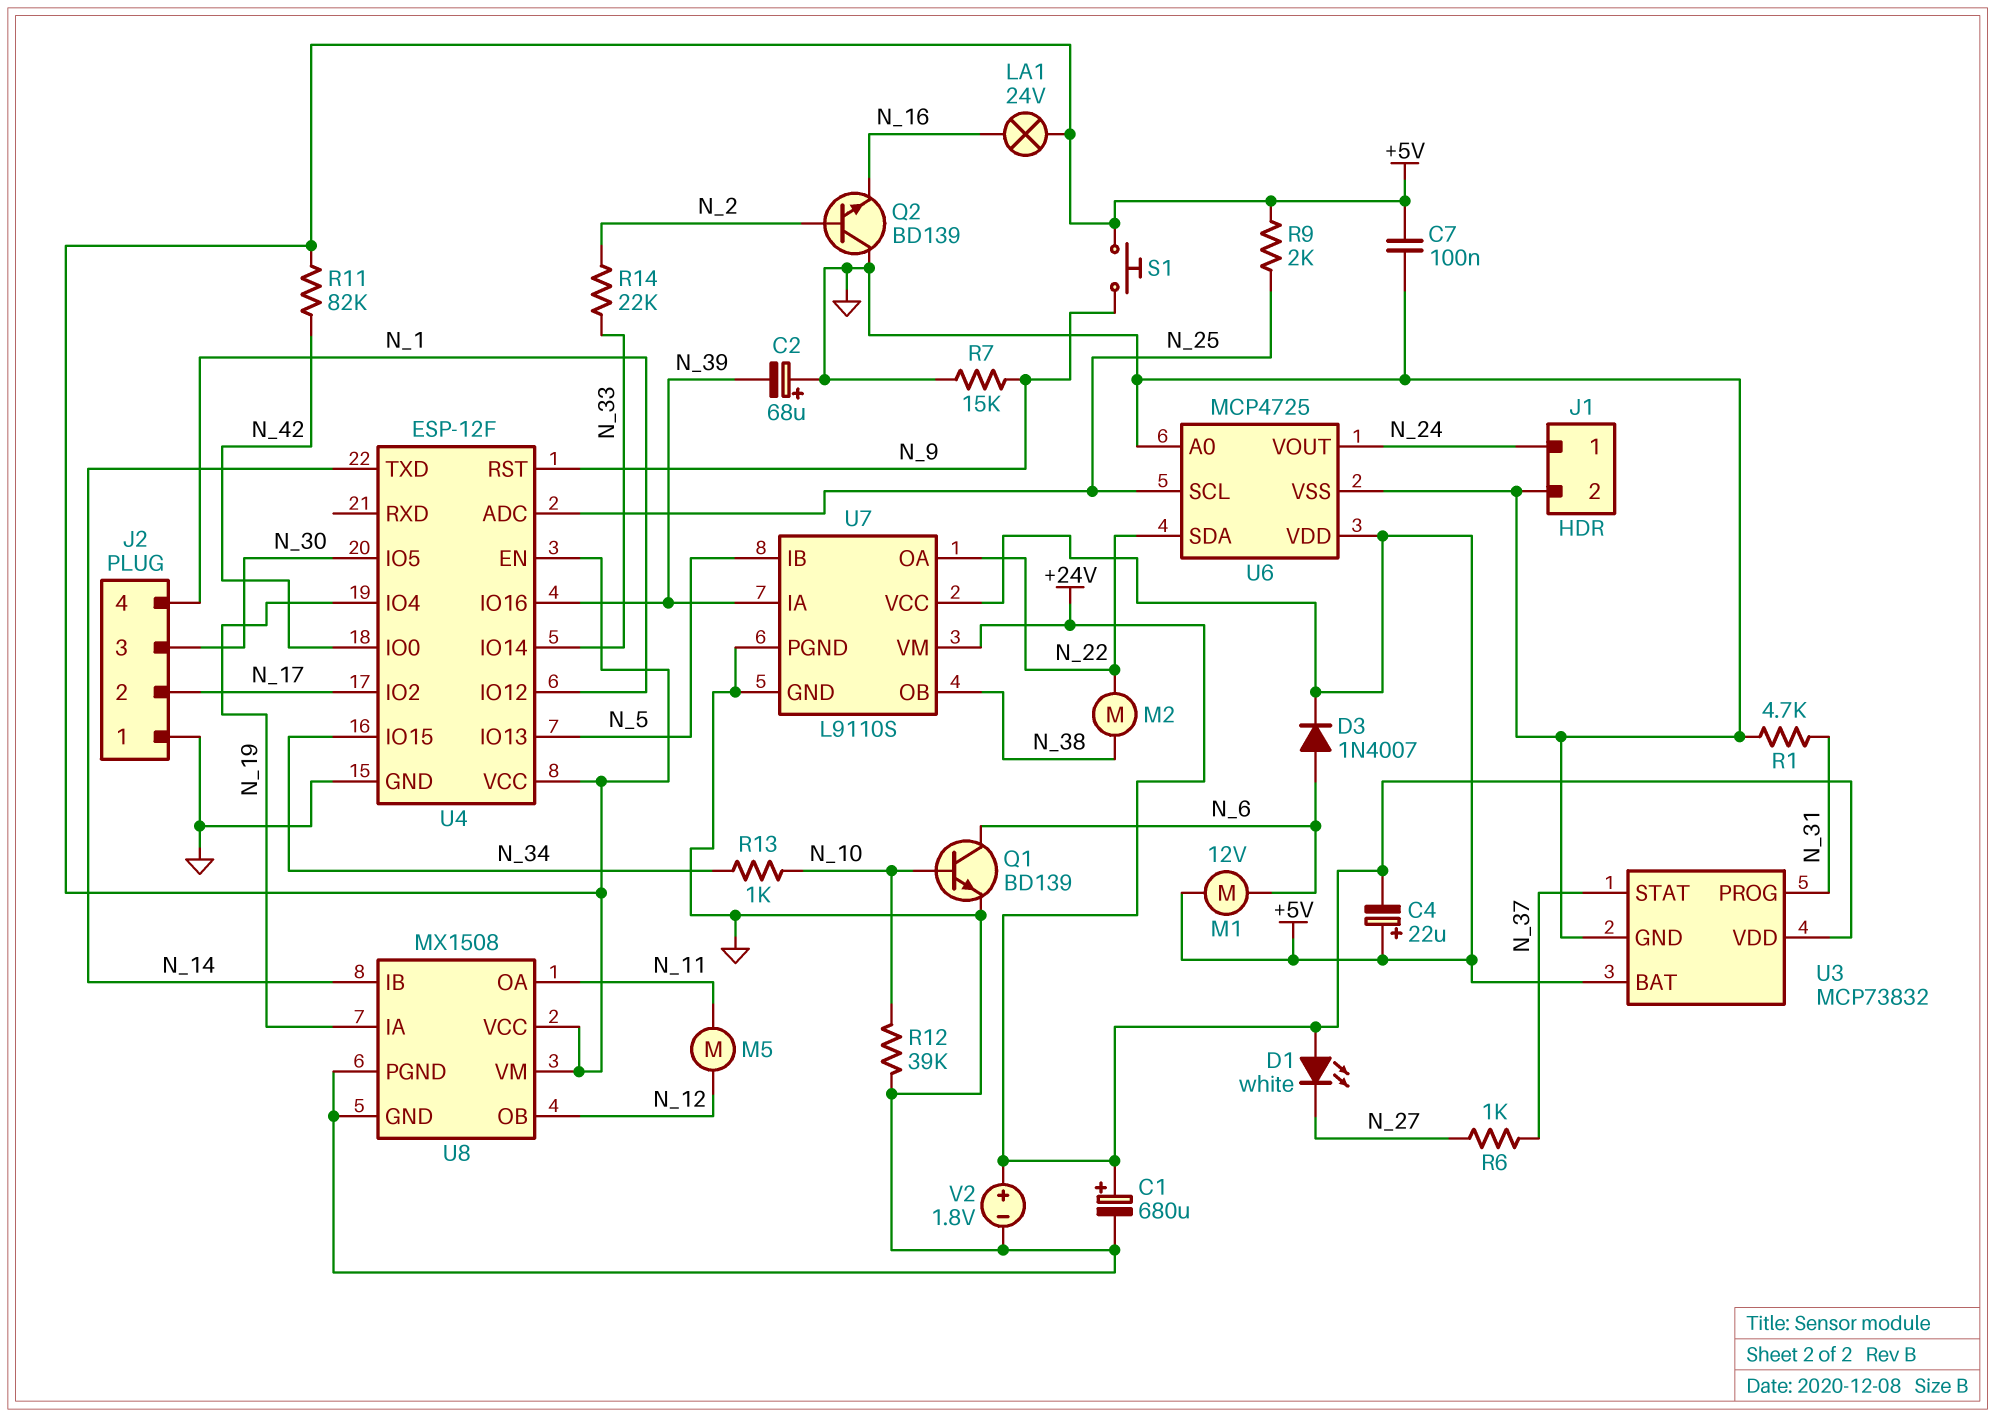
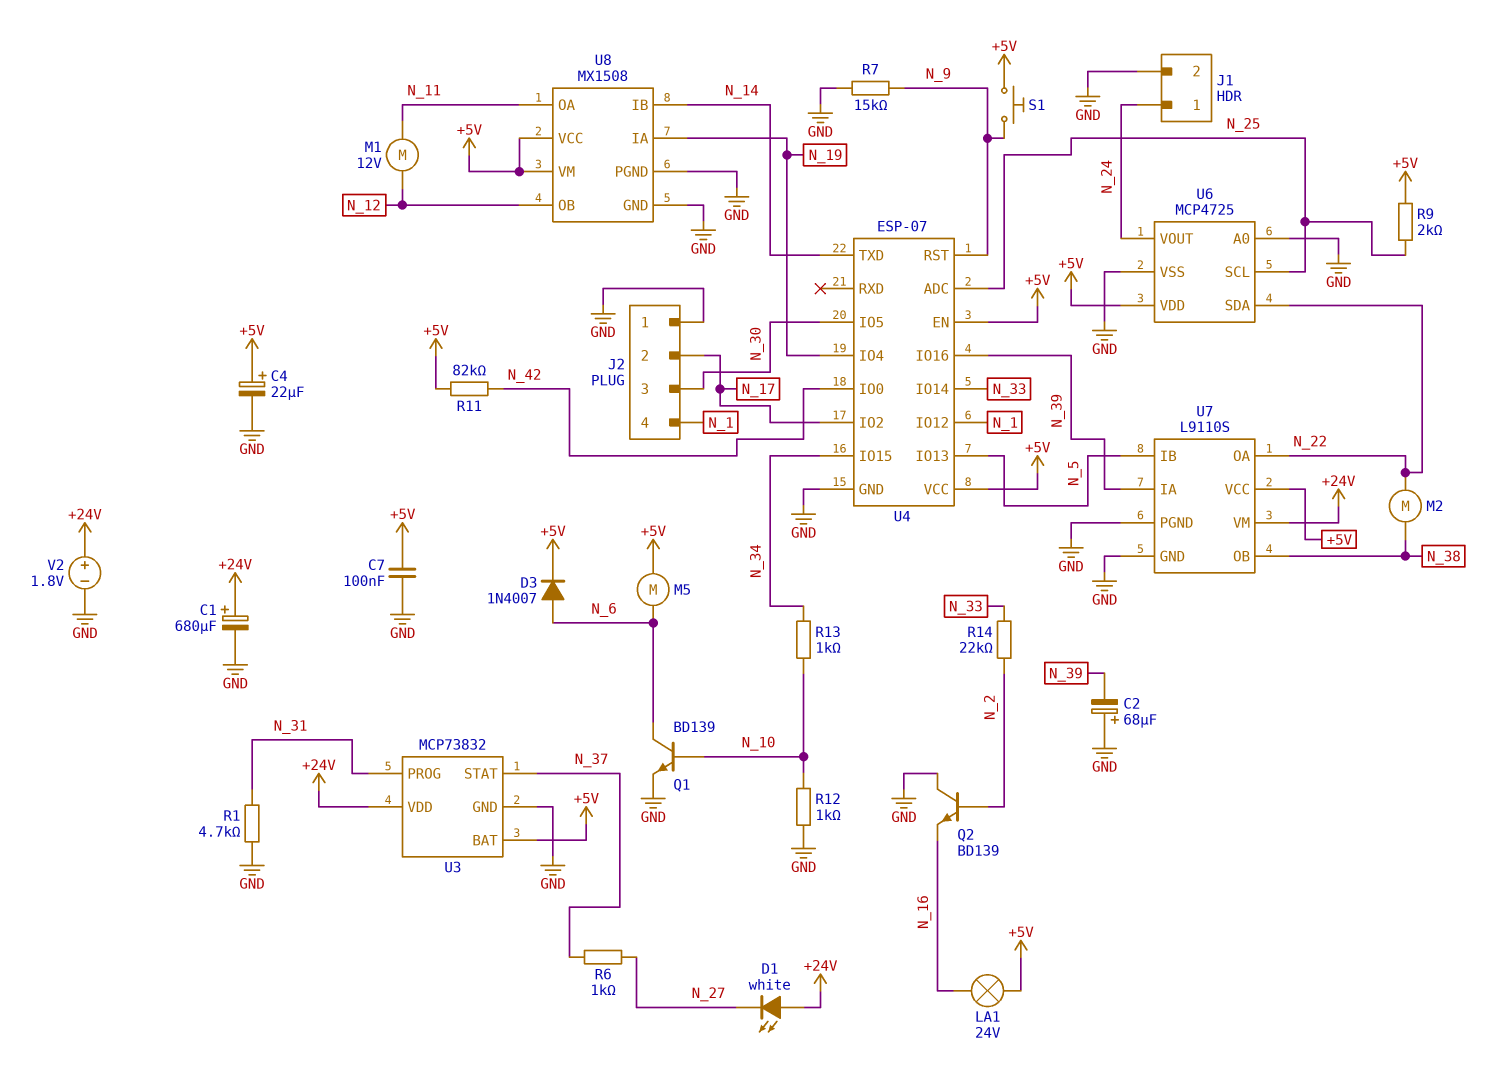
C4: 22uF (plus +5V, minus +24V) -> 22uF (plus +5V, minus GND)
M1: motor 12V (+5V, N_6) -> motor 12V (N_11, N_12)
M5: motor (N_11, N_12) -> motor (+5V, N_6)
R12: 39k (GND, N_10) -> 1k (GND, N_10)
U4: ESP-12F -> ESP-07

